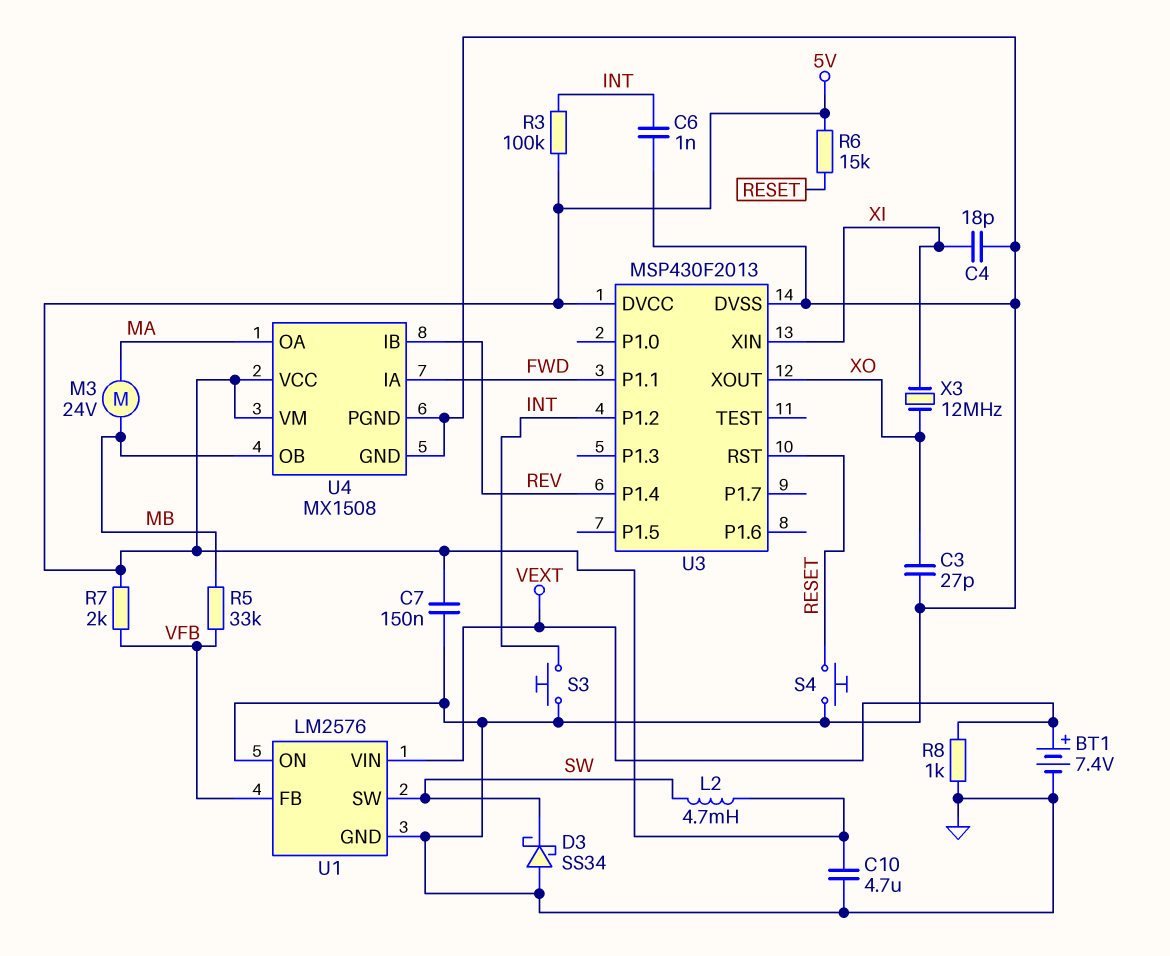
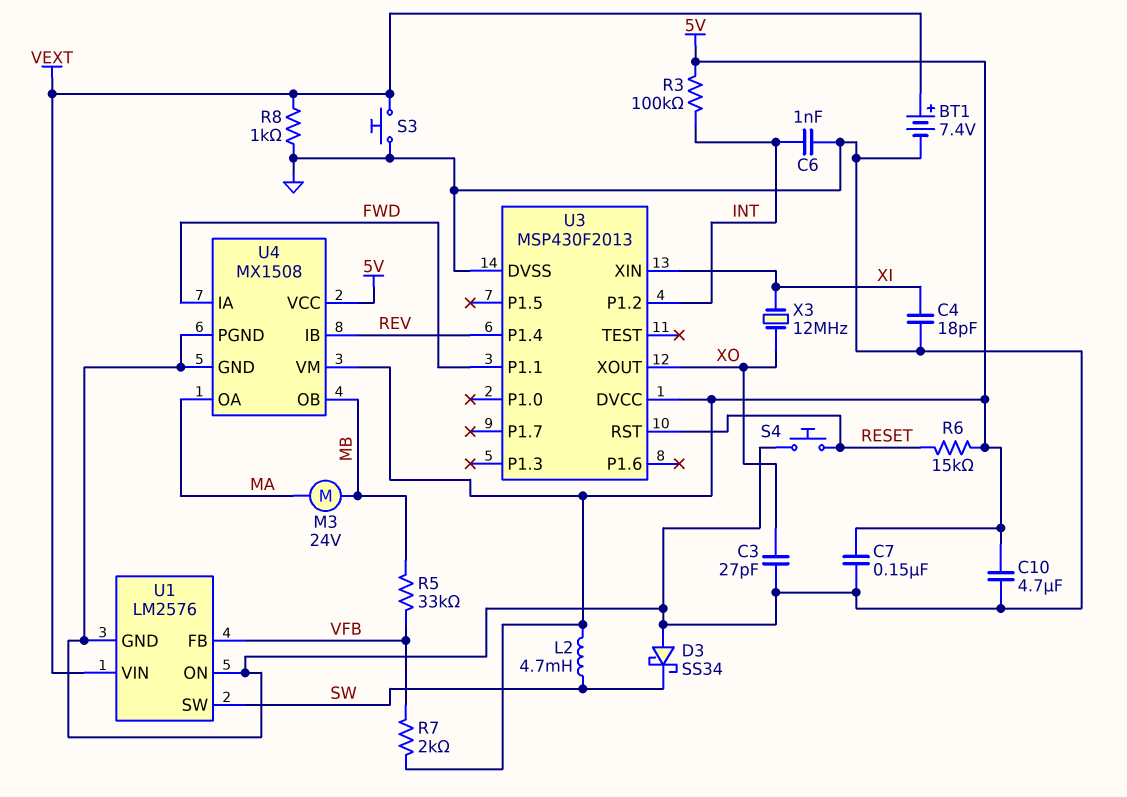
S3: button (GND, INT) -> button (GND, VEXT)

